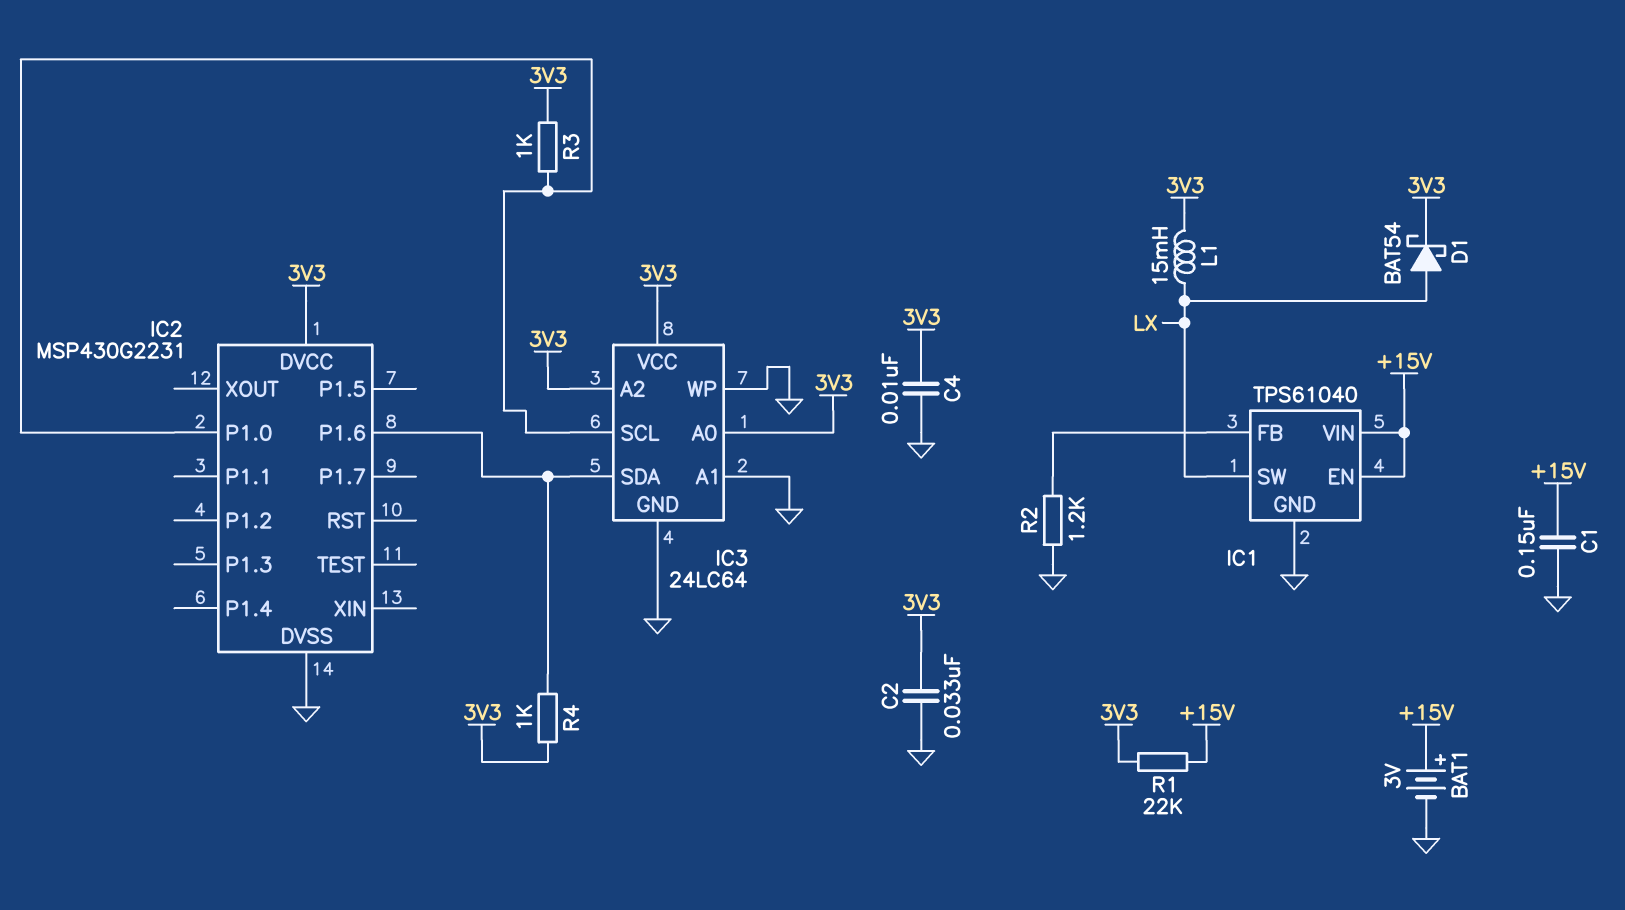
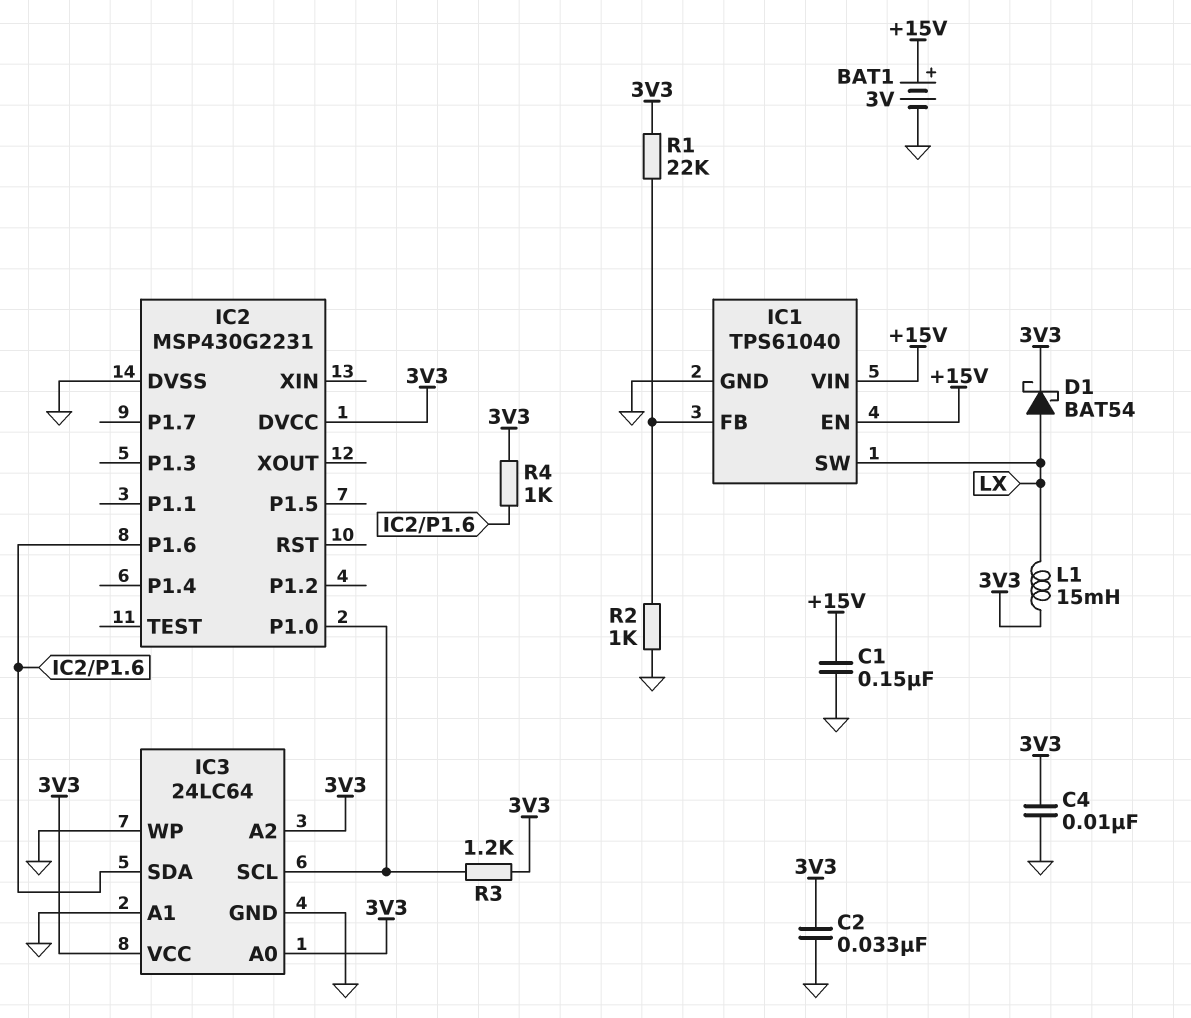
R1: 22k (+15V, 3V3) -> 22k (3V3, IC1/FB)
R2: 1.2k (GND, IC1/FB) -> 1k (GND, IC1/FB)
R3: 1k (3V3, IC2/P1.0) -> 1.2k (3V3, IC2/P1.0)

